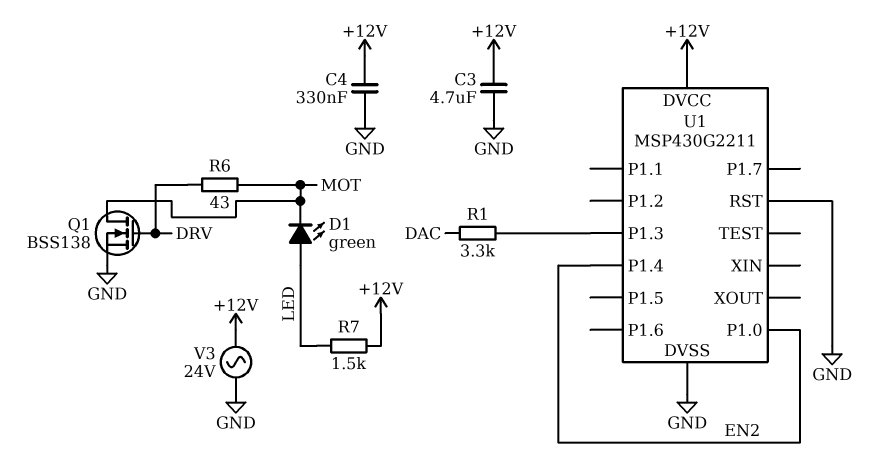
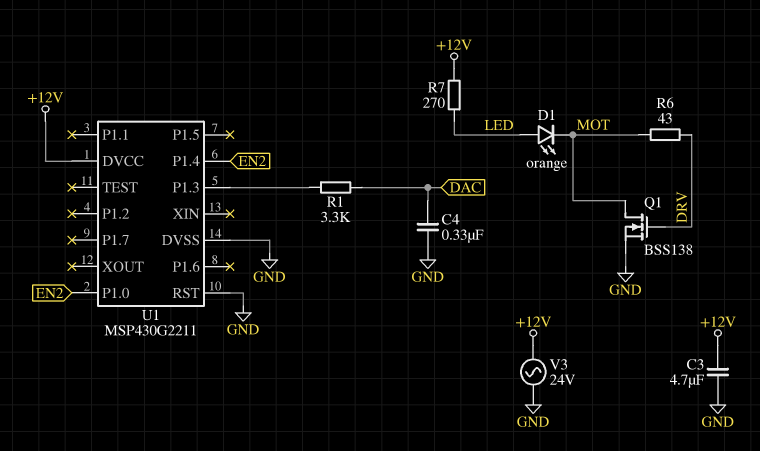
C4: 330nF (+12V, GND) -> 330nF (DAC, GND)
D1: LED green (A LED, K MOT) -> LED orange (A LED, K MOT)
R7: 1.5k (+12V, LED) -> 270 (+12V, LED)

